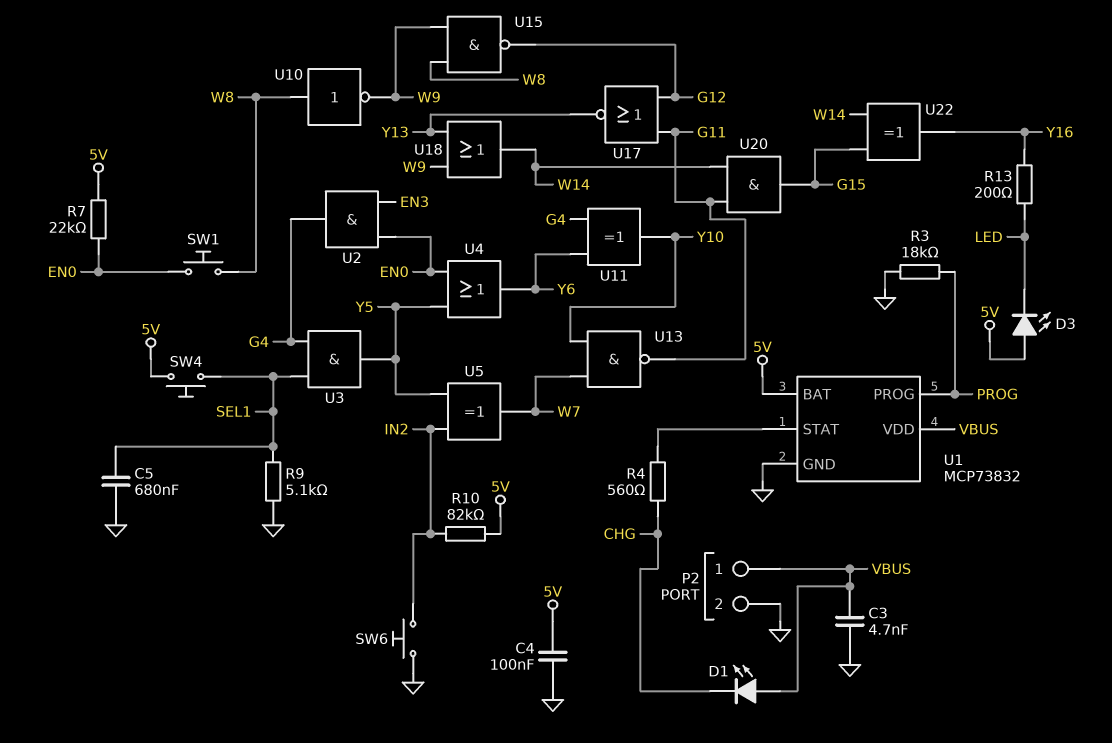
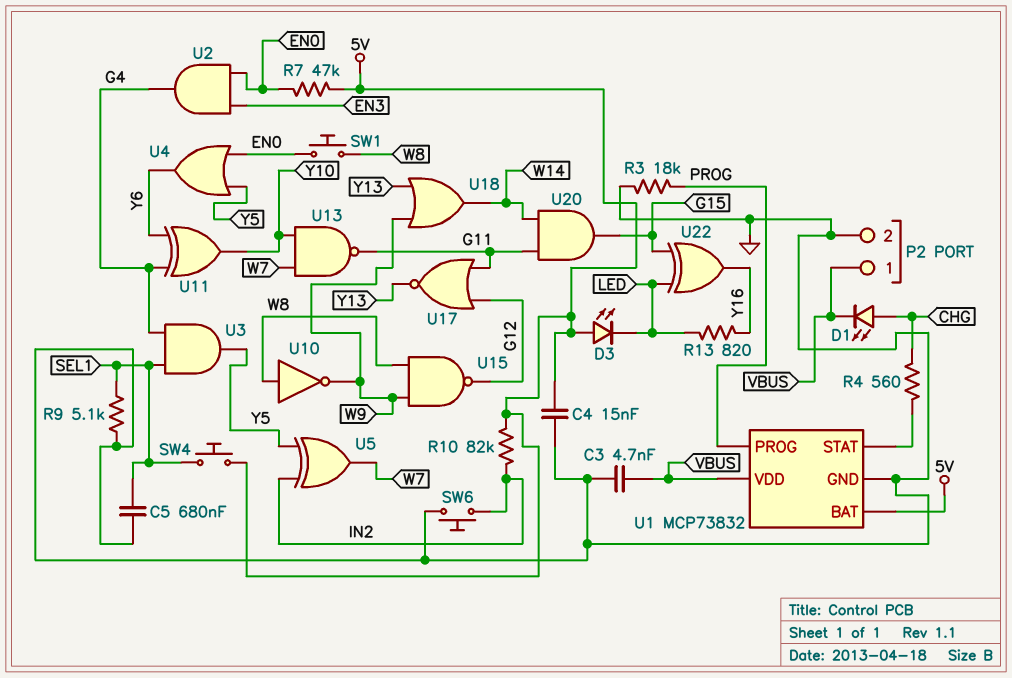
C4: 100nF (5V, GND) -> 15nF (5V, GND)
D1: LED (A VBUS, K CHG) -> LED (A CHG, K VBUS)
R7: 22k (5V, EN0) -> 47k (5V, EN0)
R13: 200 (LED, Y16) -> 820 (LED, Y16)
U22: XOR (in G15, in W14, out Y16) -> XOR (in G15, in LED, out Y16)

